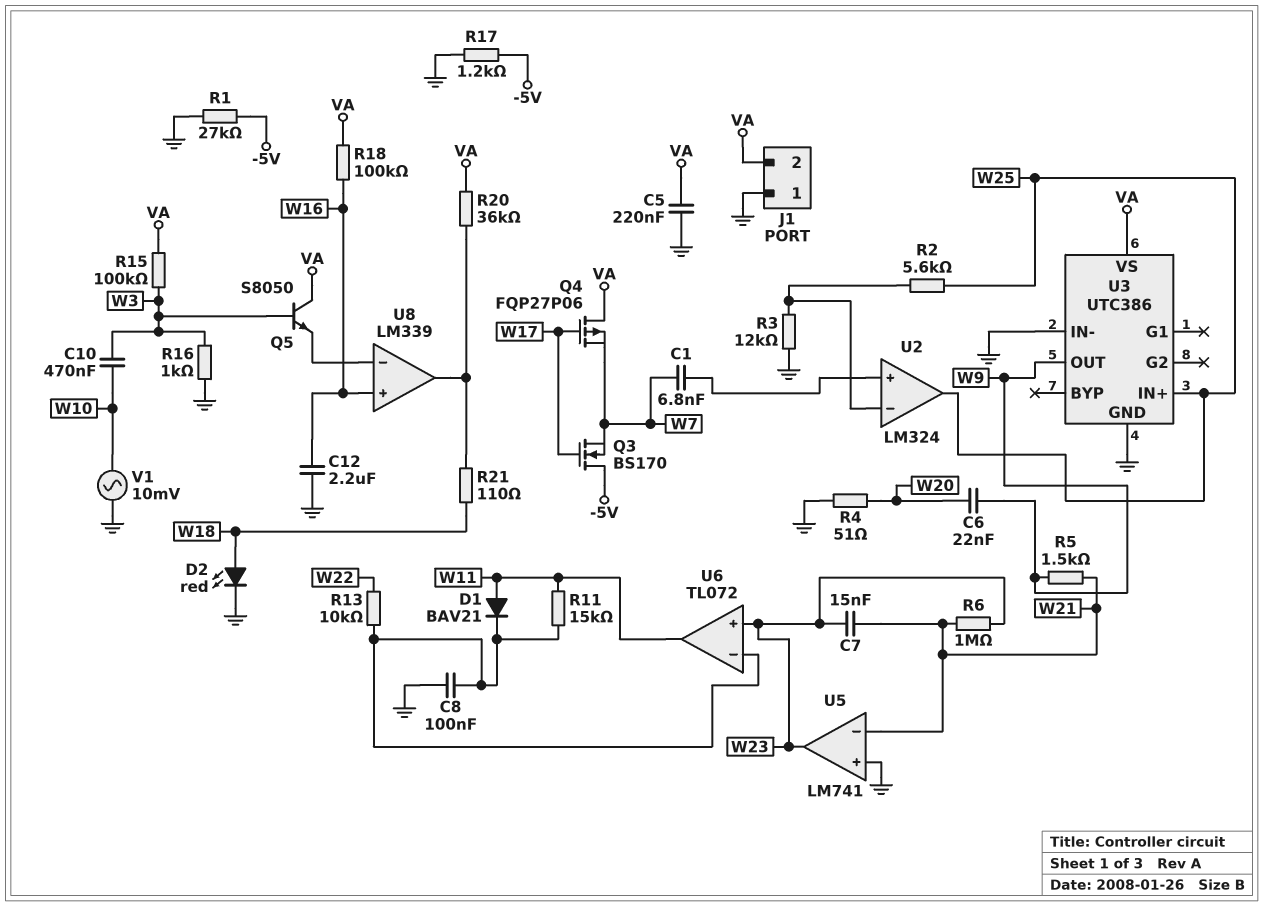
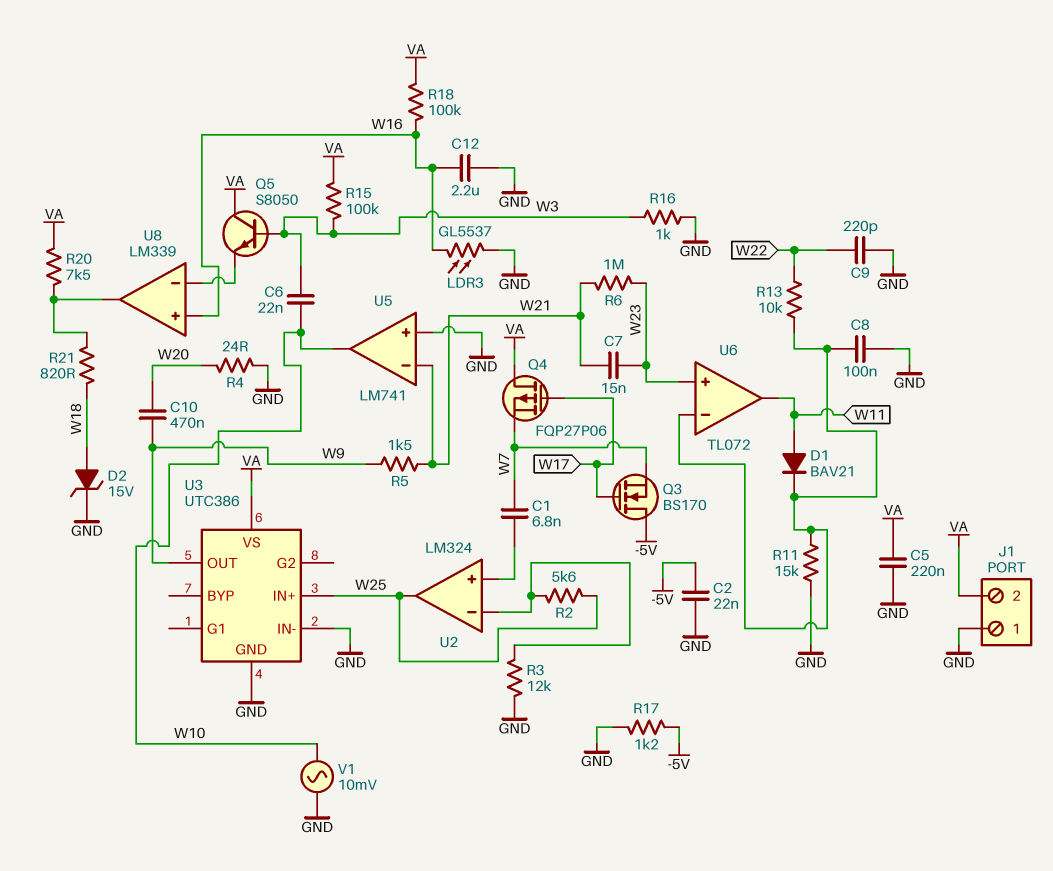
C2: none -> 22nF (-5V, GND)
C6: 22nF (W9, W20) -> 22nF (W3, W10)
C9: none -> 220pF (GND, W22)
C10: 470nF (W3, W10) -> 470nF (W9, W20)
D2: LED red (A W18, K GND) -> zener 15V (A W18, K GND)
LDR3: none -> GL5537 (GND, W16)
R1: 27k (-5V, GND) -> none
R4: 51 (GND, W20) -> 24 (GND, W20)
R11: 15k (U6/in-, W11) -> 15k (GND, U6/in-)
R20: 36k (U8/out, VA) -> 7.5k (U8/out, VA)
R21: 110 (U8/out, W18) -> 820 (U8/out, W18)
U5 pin out: W23 -> W10

